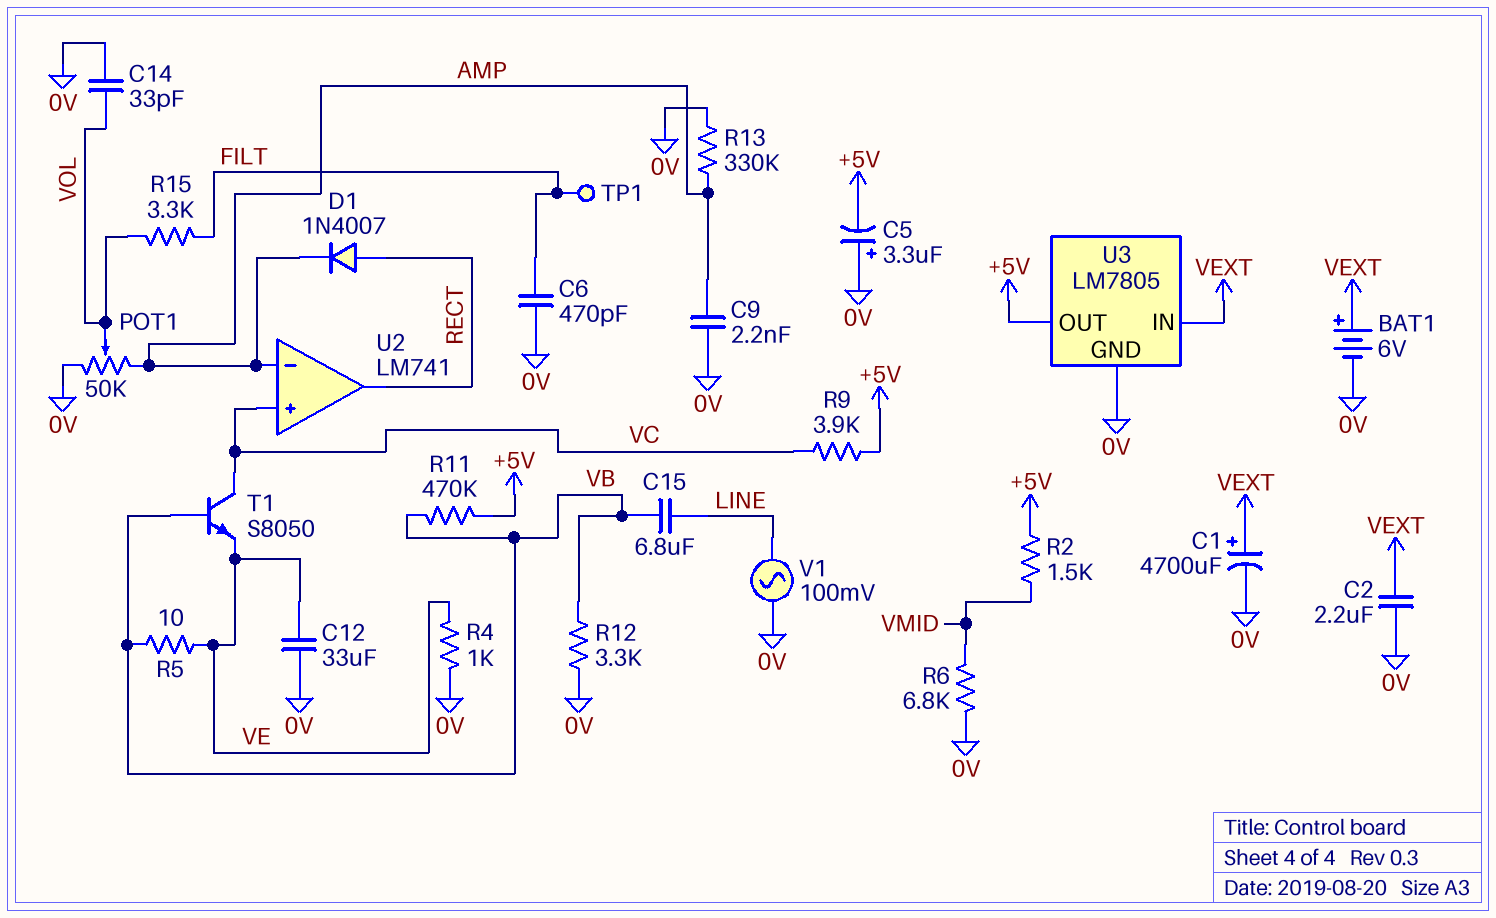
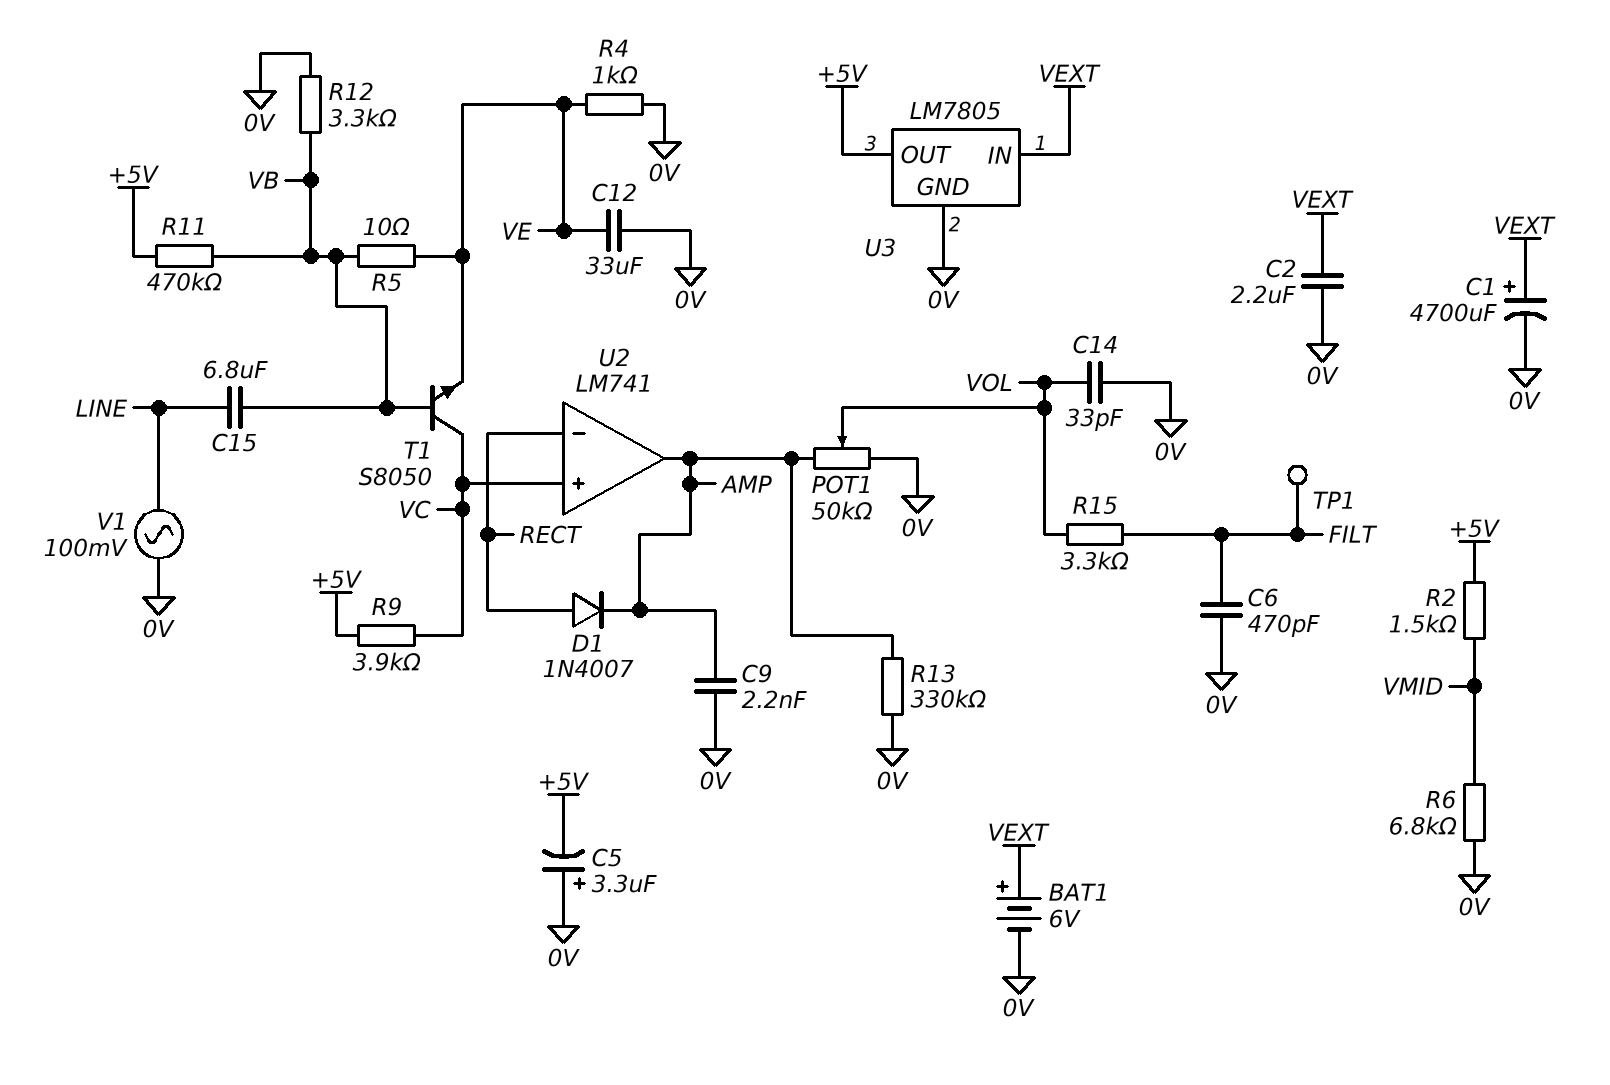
U2 pin in-: AMP -> RECT
U2 pin out: RECT -> AMP

